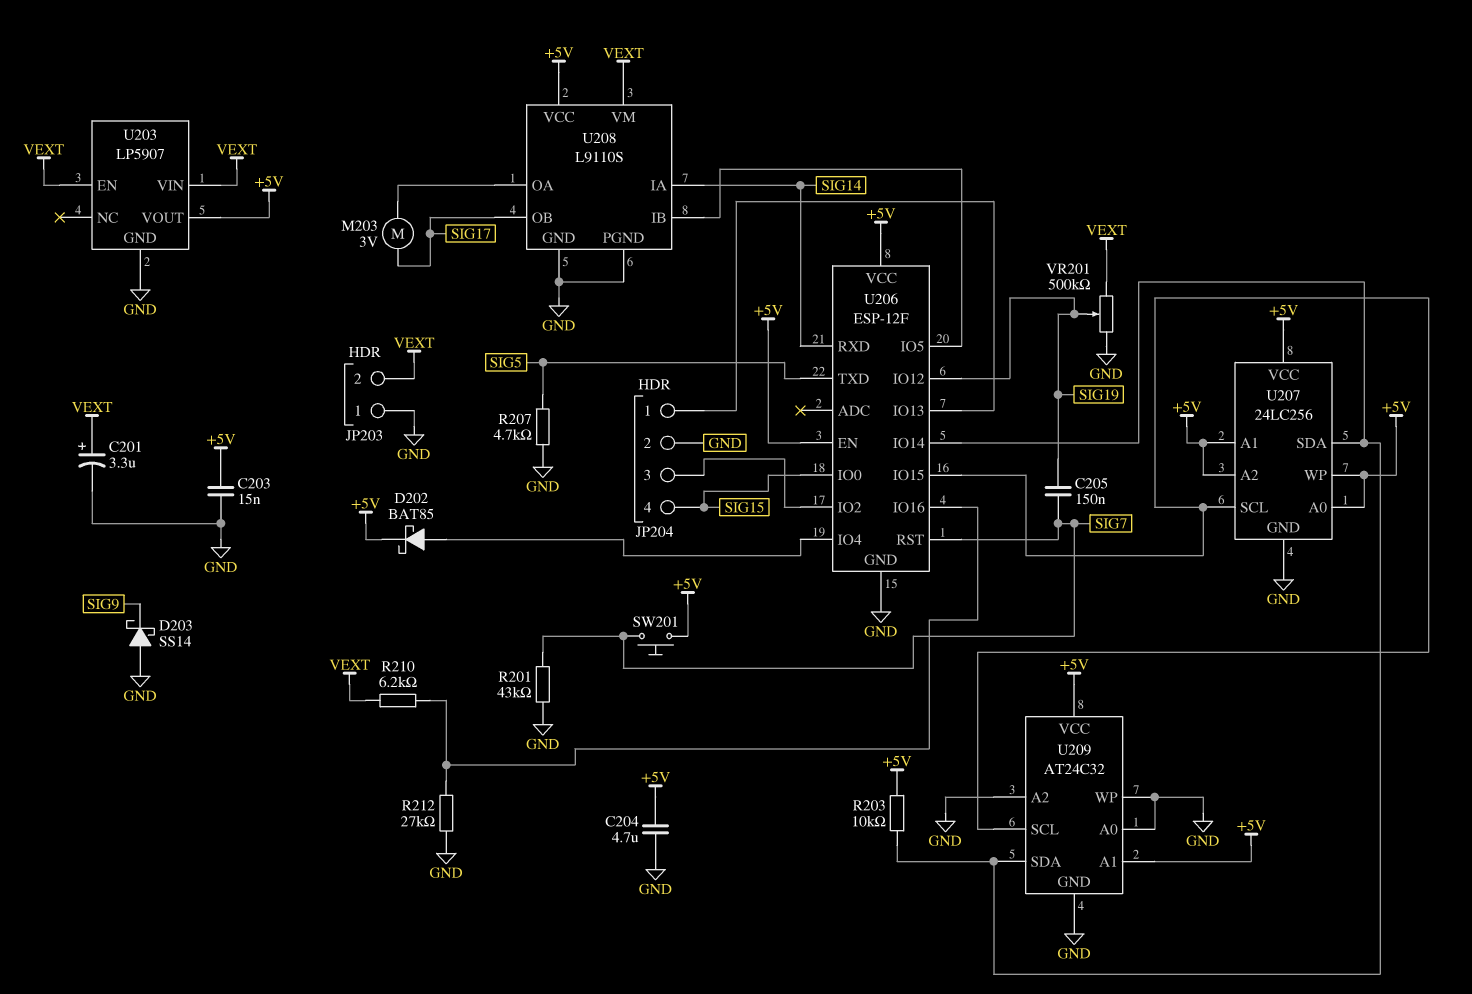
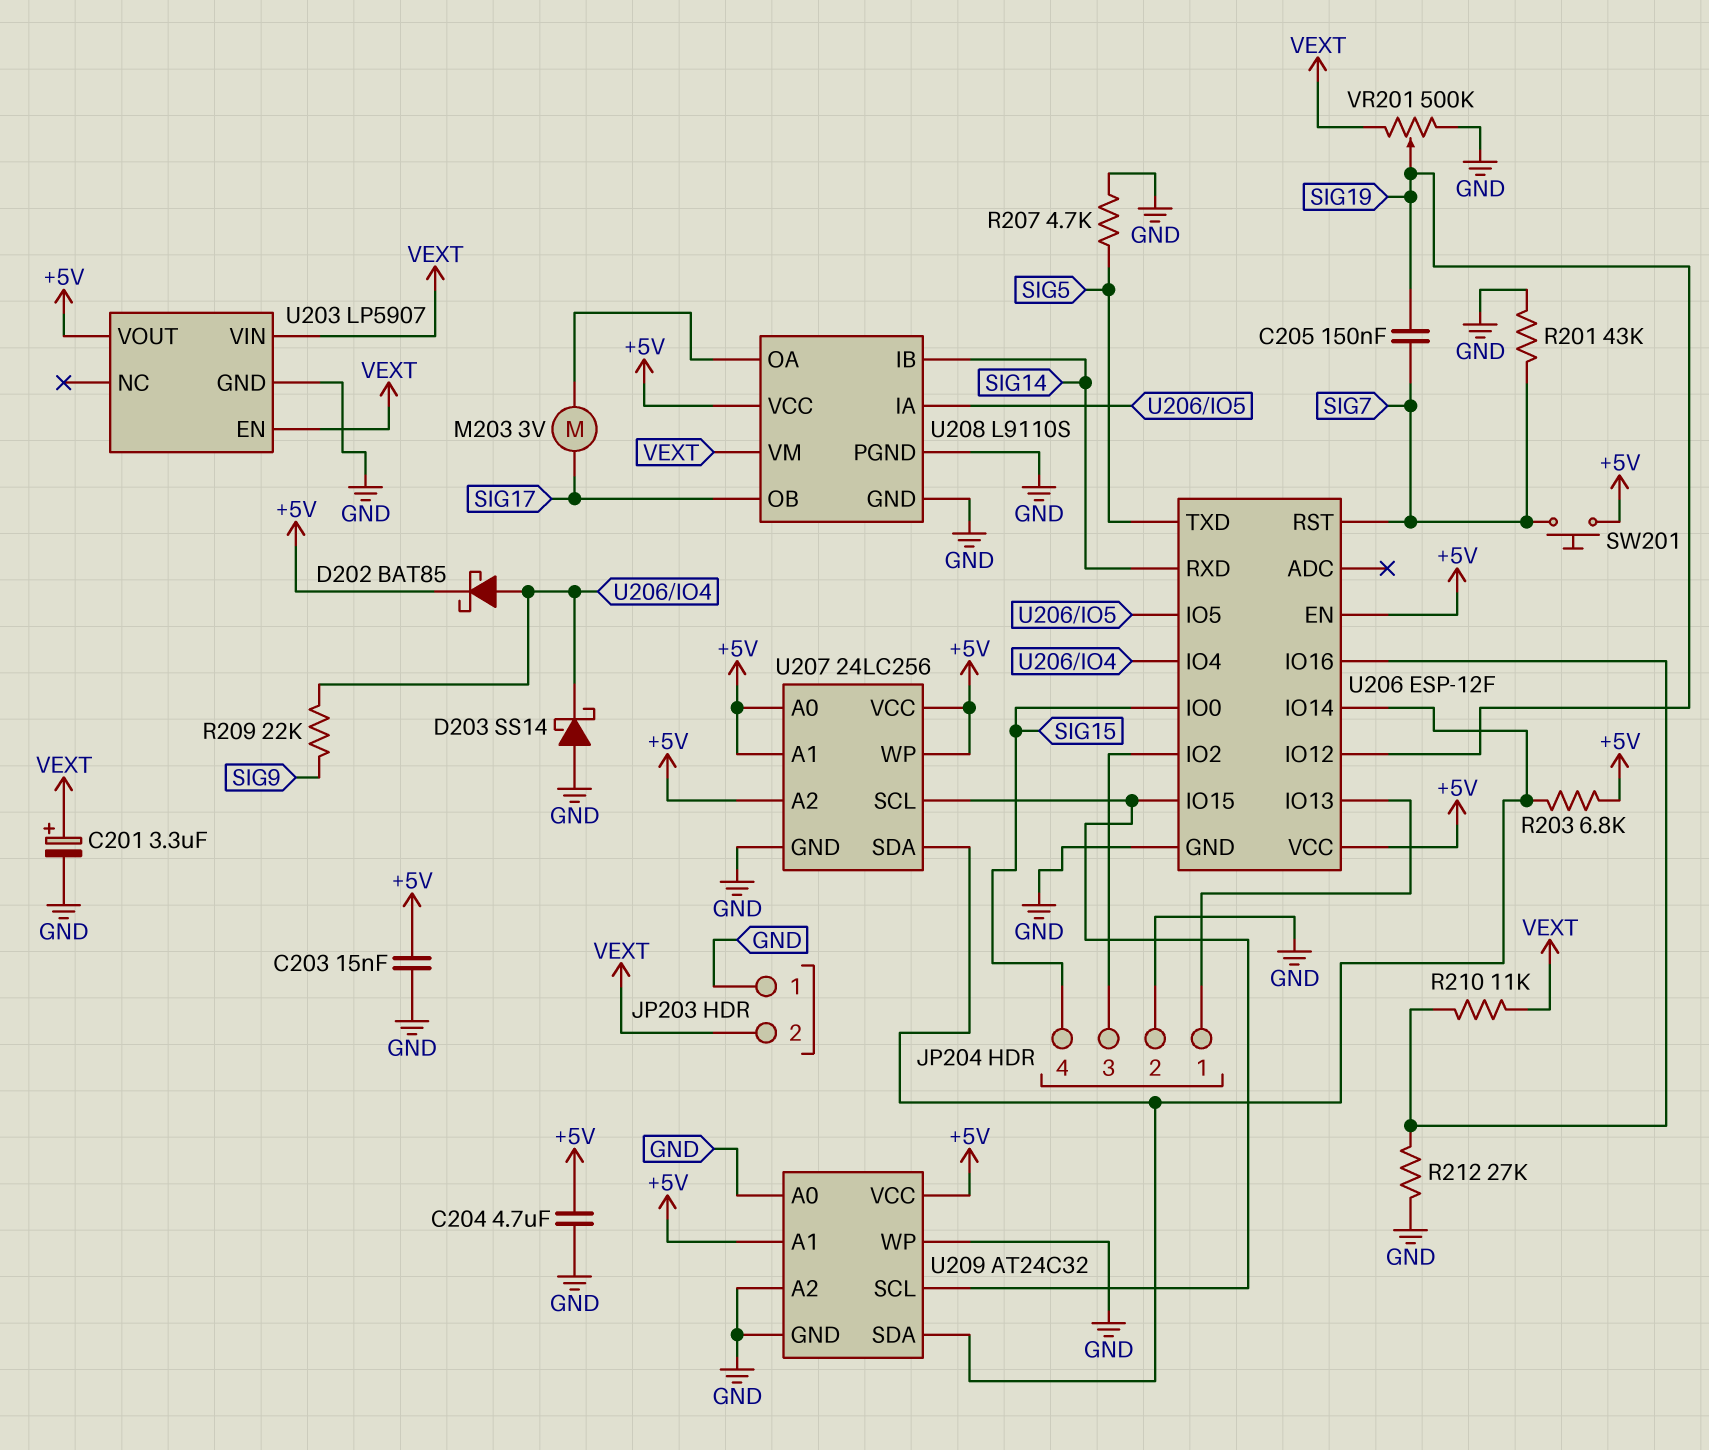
D203: schottky SS14 (A GND, K SIG9) -> schottky SS14 (A GND, K U206/IO4)
R203: 10k (+5V, U206/IO14) -> 6.8k (+5V, U206/IO14)
R209: none -> 22k (SIG9, U206/IO4)
R210: 6.2k (U206/IO16, VEXT) -> 11k (U206/IO16, VEXT)
U208 pin IA: SIG14 -> U206/IO5
U208 pin IB: U206/IO5 -> SIG14

